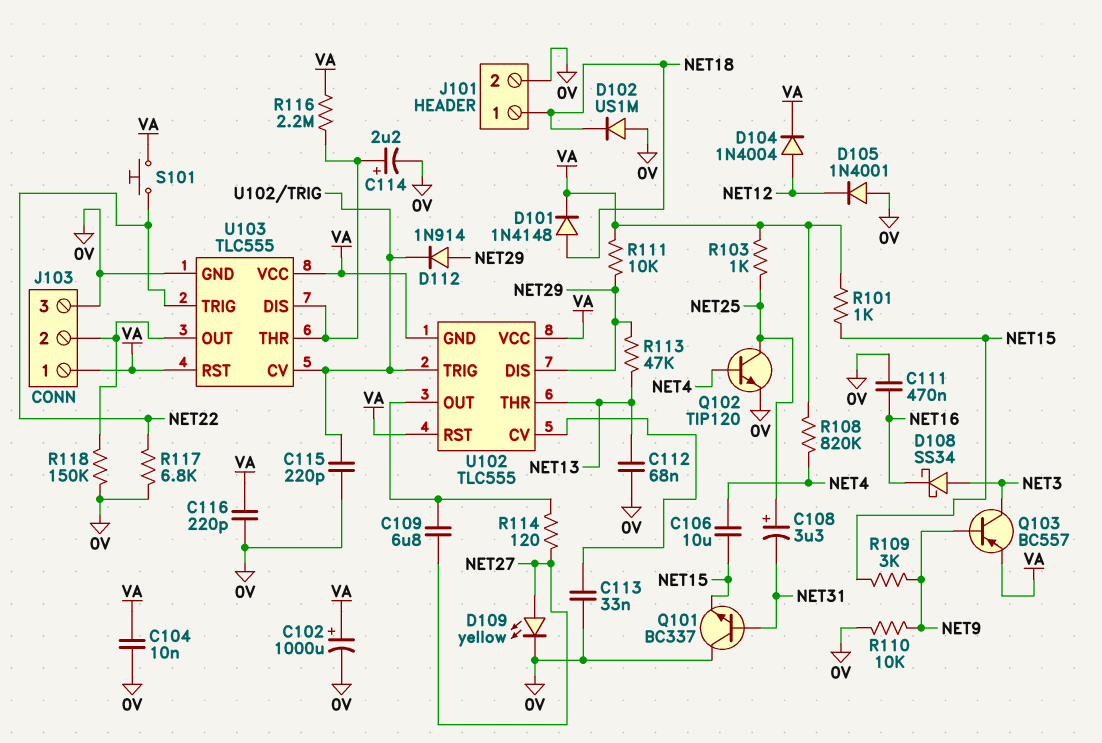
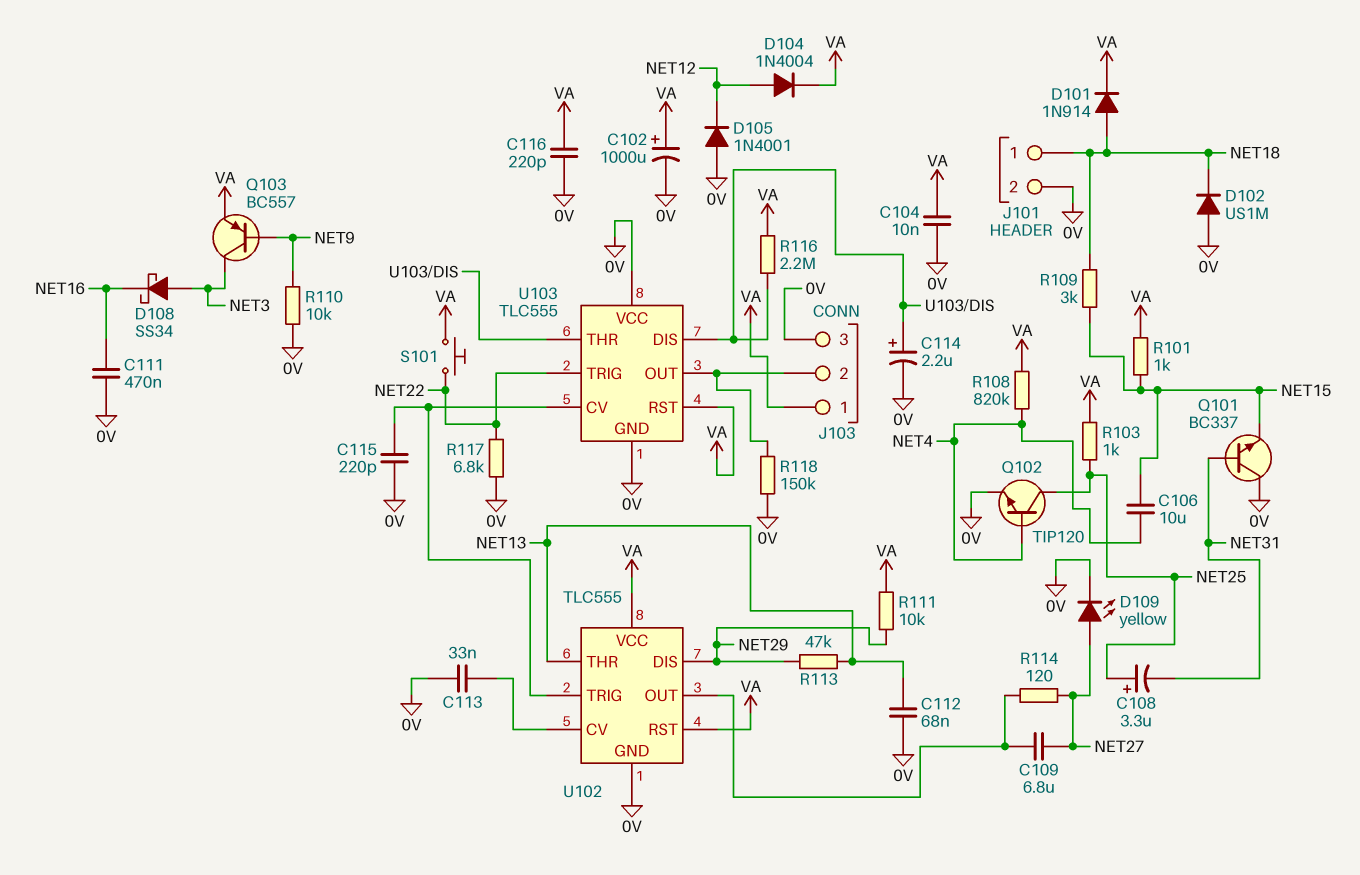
D101: diode 1N4148 (A NET18, K VA) -> diode 1N914 (A NET18, K VA)
D112: diode 1N914 (A NET29, K U102/TRIG) -> none
R109: 3k (NET9, NET15) -> 3k (NET15, NET18)
U102 pin GND: VA -> 0V
U103 pin VCC: VA -> 0V

